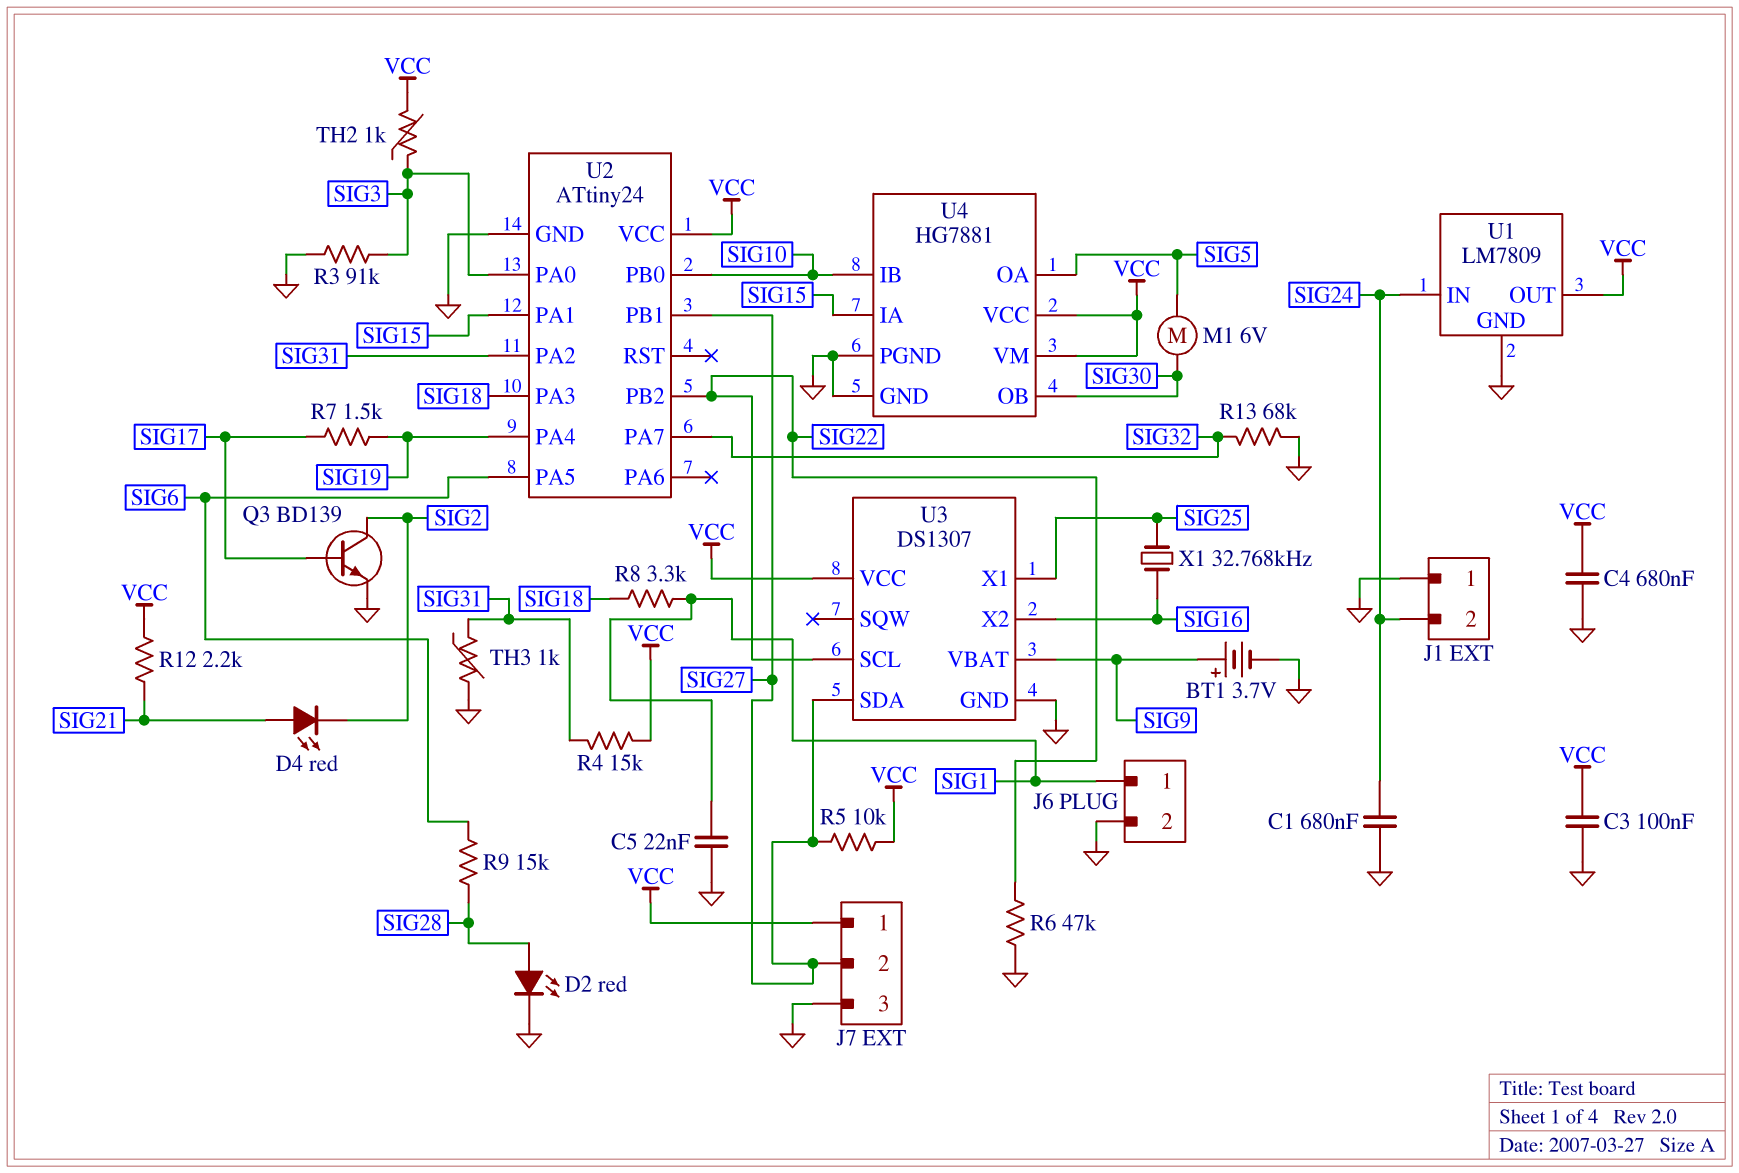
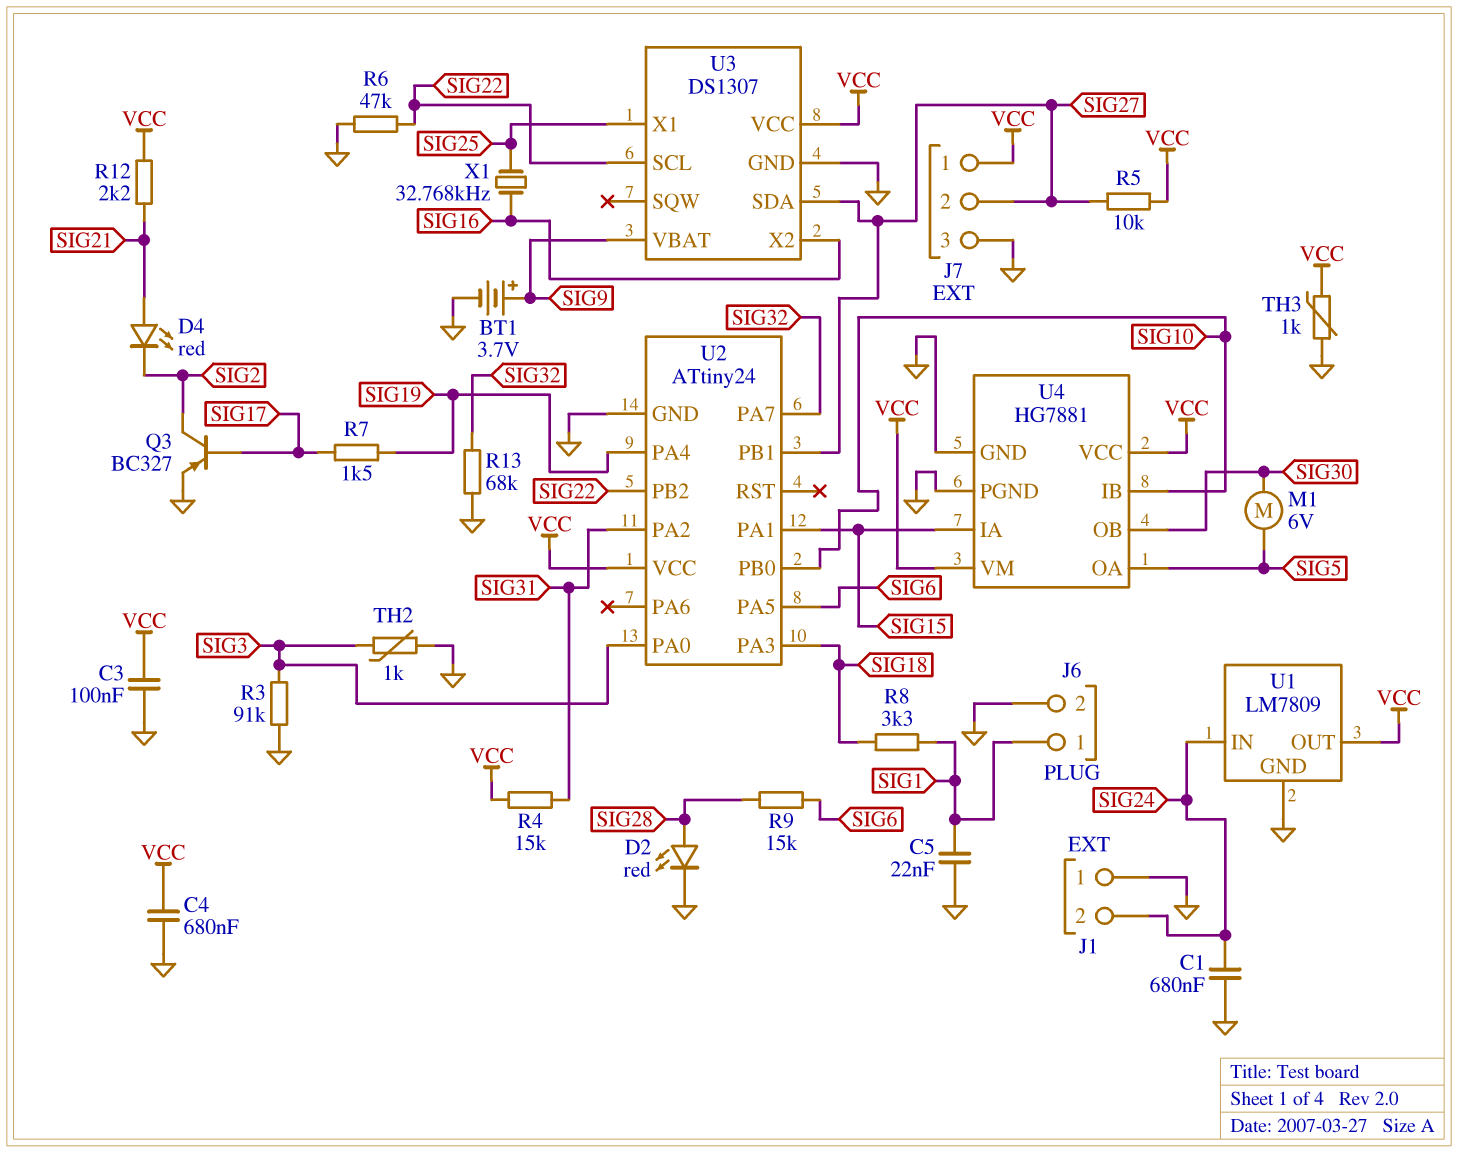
Q3: NPN BD139 (B SIG17, C SIG2, E GND) -> PNP BC327 (B SIG17, C SIG2, E GND)
TH2: 1k (SIG3, VCC) -> 1k (GND, SIG3)
TH3: 1k (GND, SIG31) -> 1k (GND, VCC)

